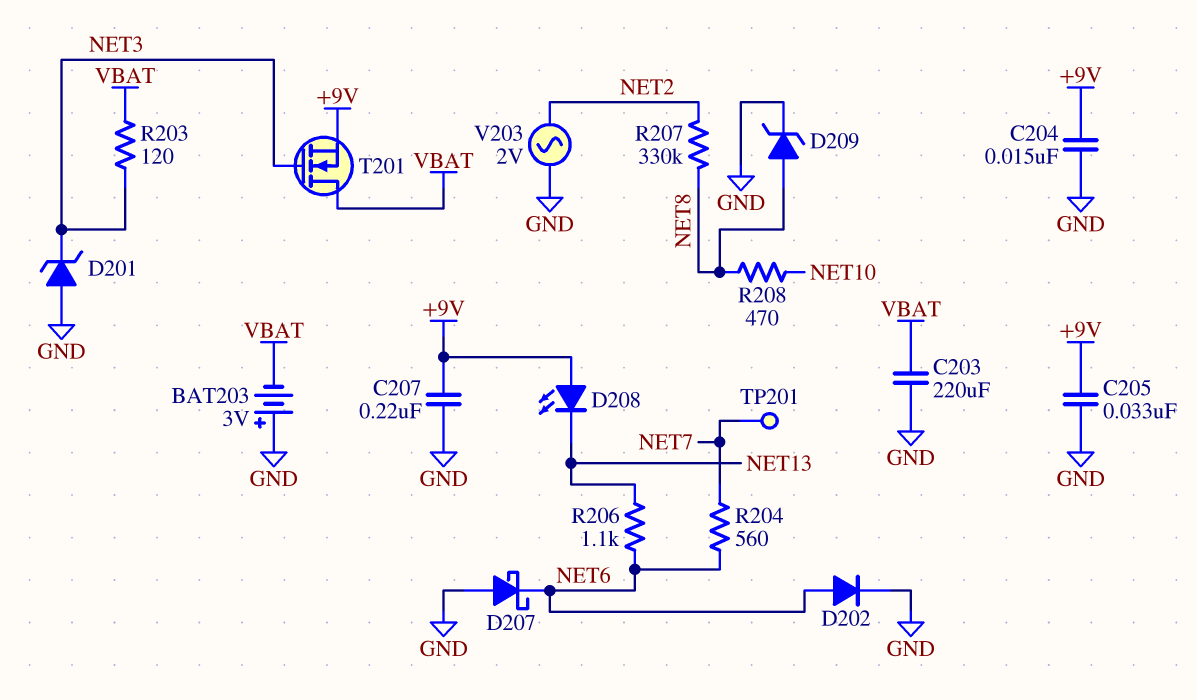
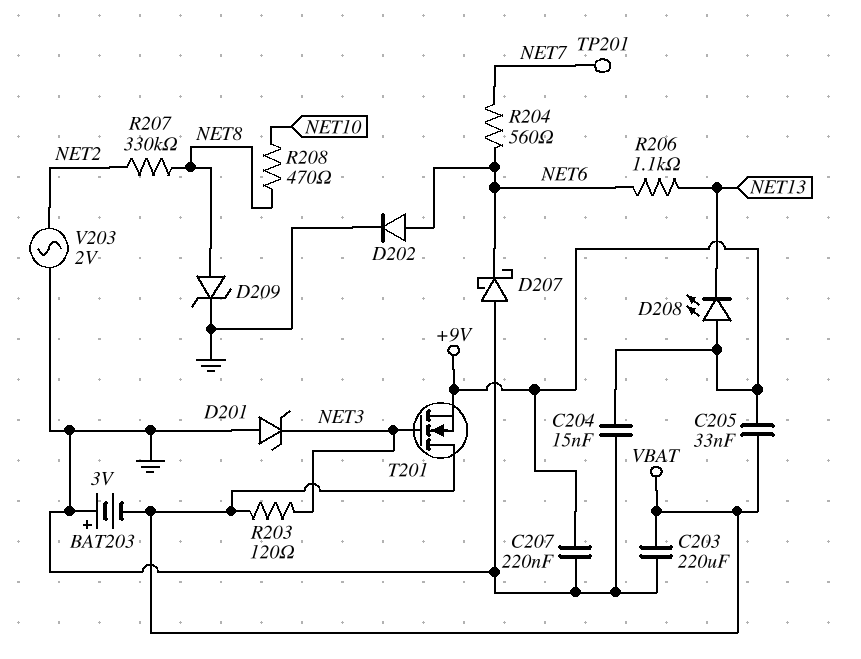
C205: 33nF (+9V, GND) -> 33nF (+9V, VBAT)

